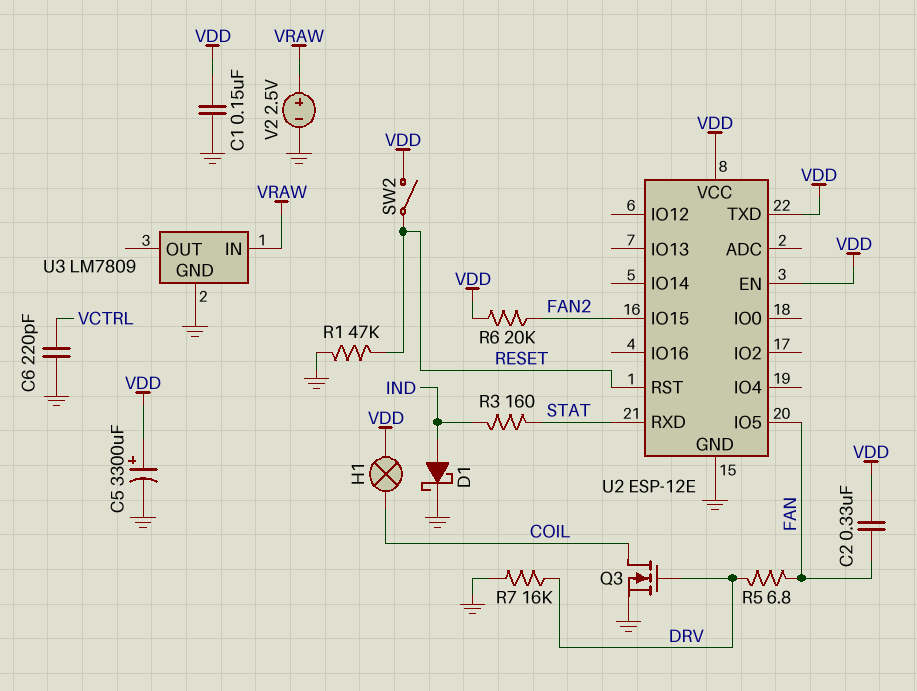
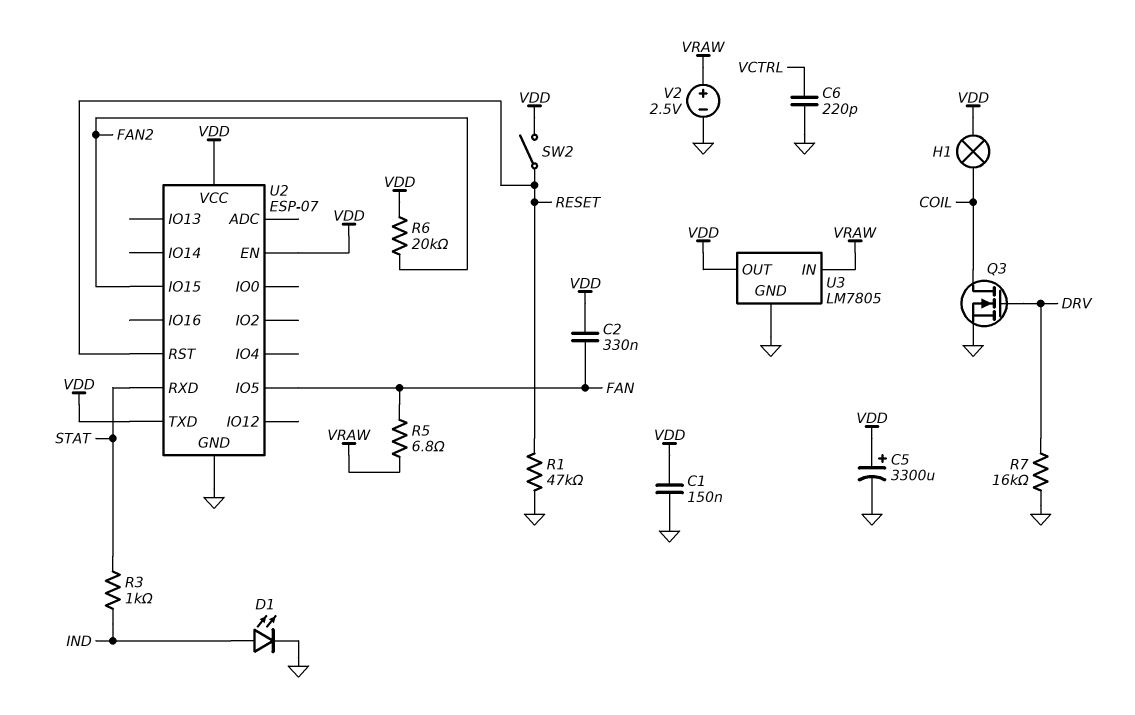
D1: schottky (A IND, K GND) -> LED (A IND, K GND)
R3: 160 (IND, STAT) -> 1k (IND, STAT)
R5: 6.8 (DRV, FAN) -> 6.8 (FAN, VRAW)
U2: ESP-12E -> ESP-07
U3: LM7809 -> LM7805
U3 pin OUT: none -> VDD

